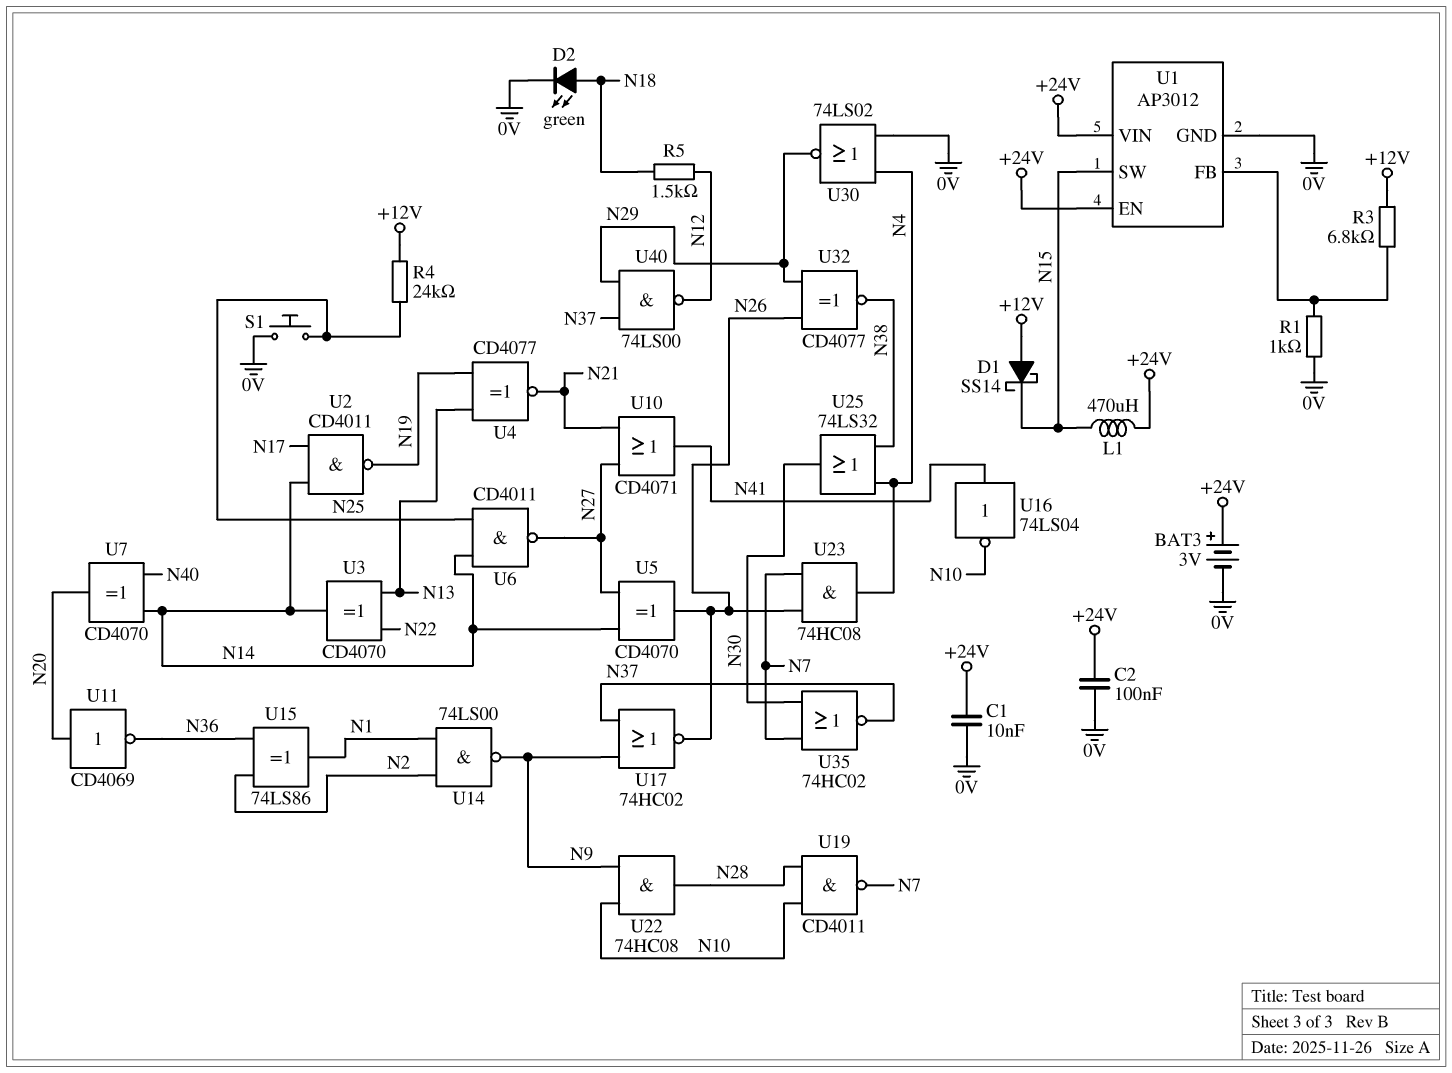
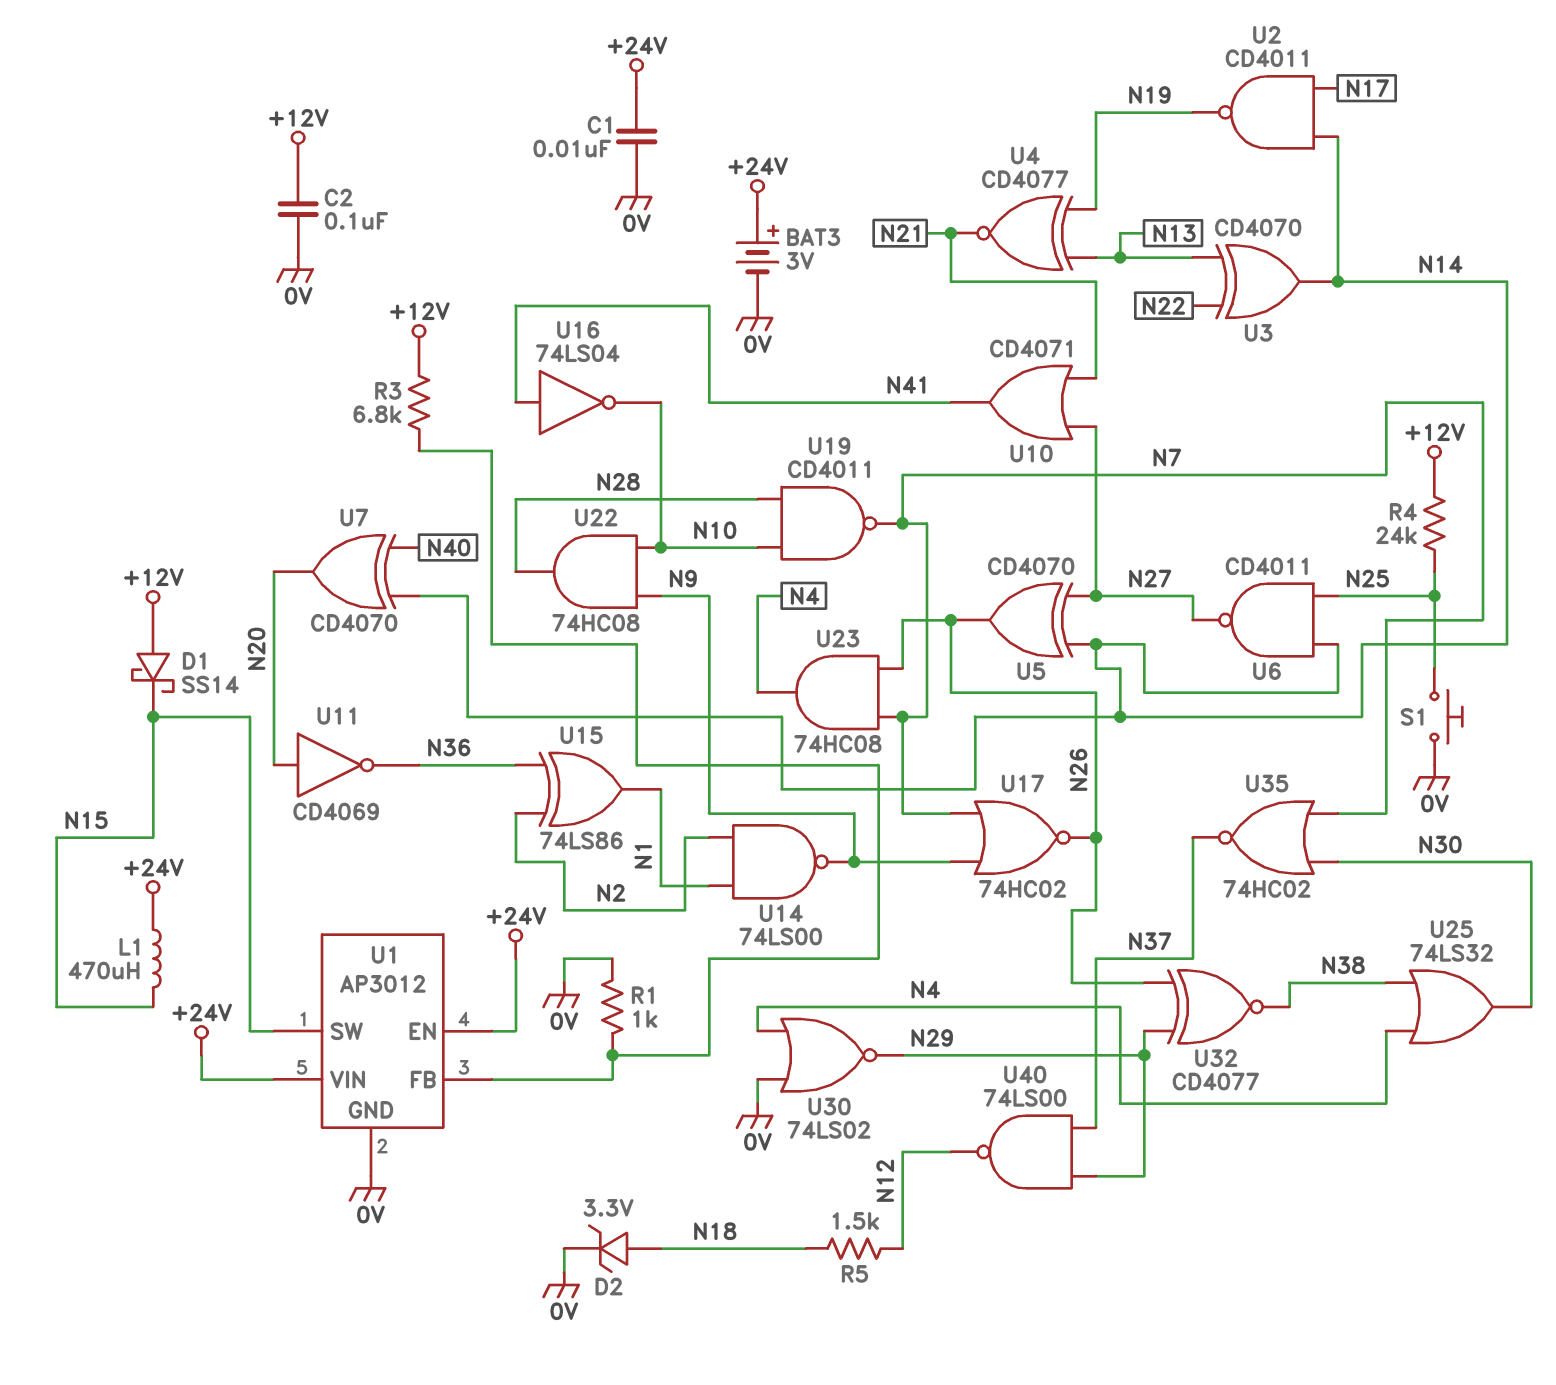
C2: 100nF (+24V, 0V) -> 100nF (+12V, 0V)
D2: LED green (A N18, K 0V) -> zener 3.3V (A N18, K 0V)
U17: NOR 74HC02 (in N9, in N37, out N26) -> NOR 74HC02 (in N7, in N9, out N26)

